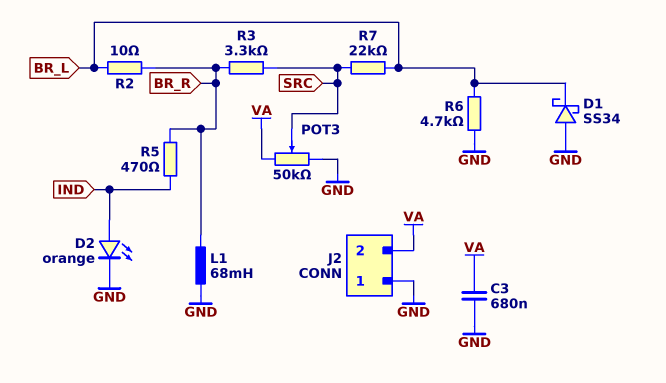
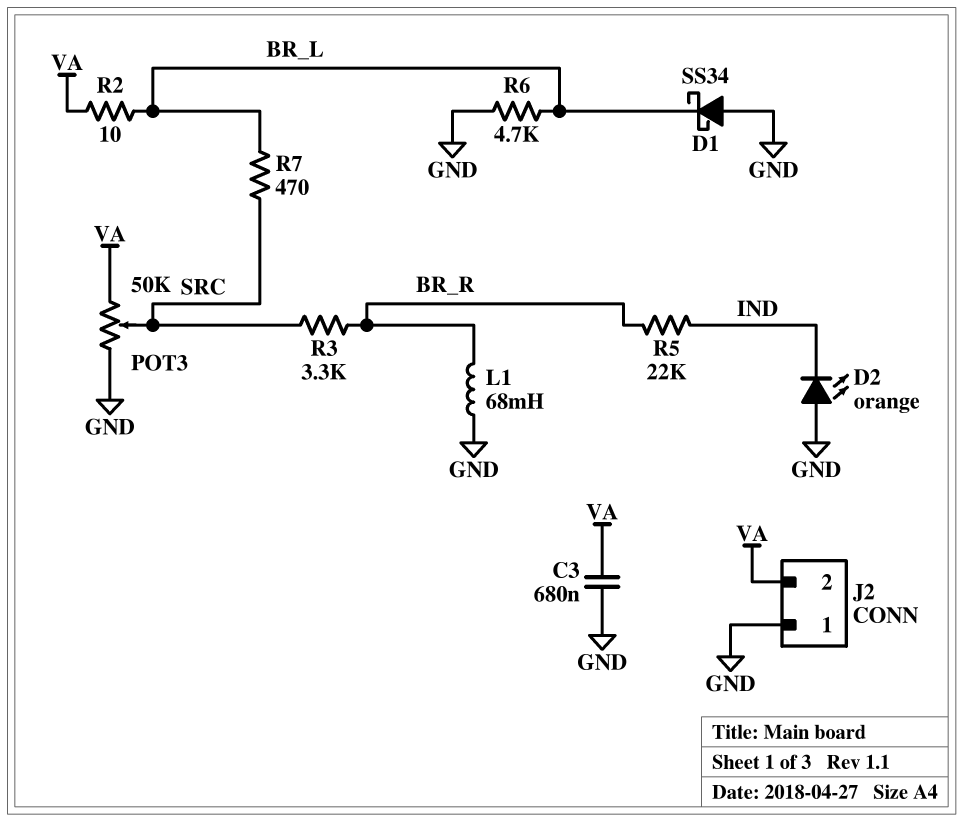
D2: LED orange (A IND, K GND) -> LED orange (A GND, K IND)
R2: 10 (BR_L, BR_R) -> 10 (BR_L, VA)
R5: 470 (BR_R, IND) -> 22k (BR_R, IND)
R7: 22k (BR_L, SRC) -> 470 (BR_L, SRC)

